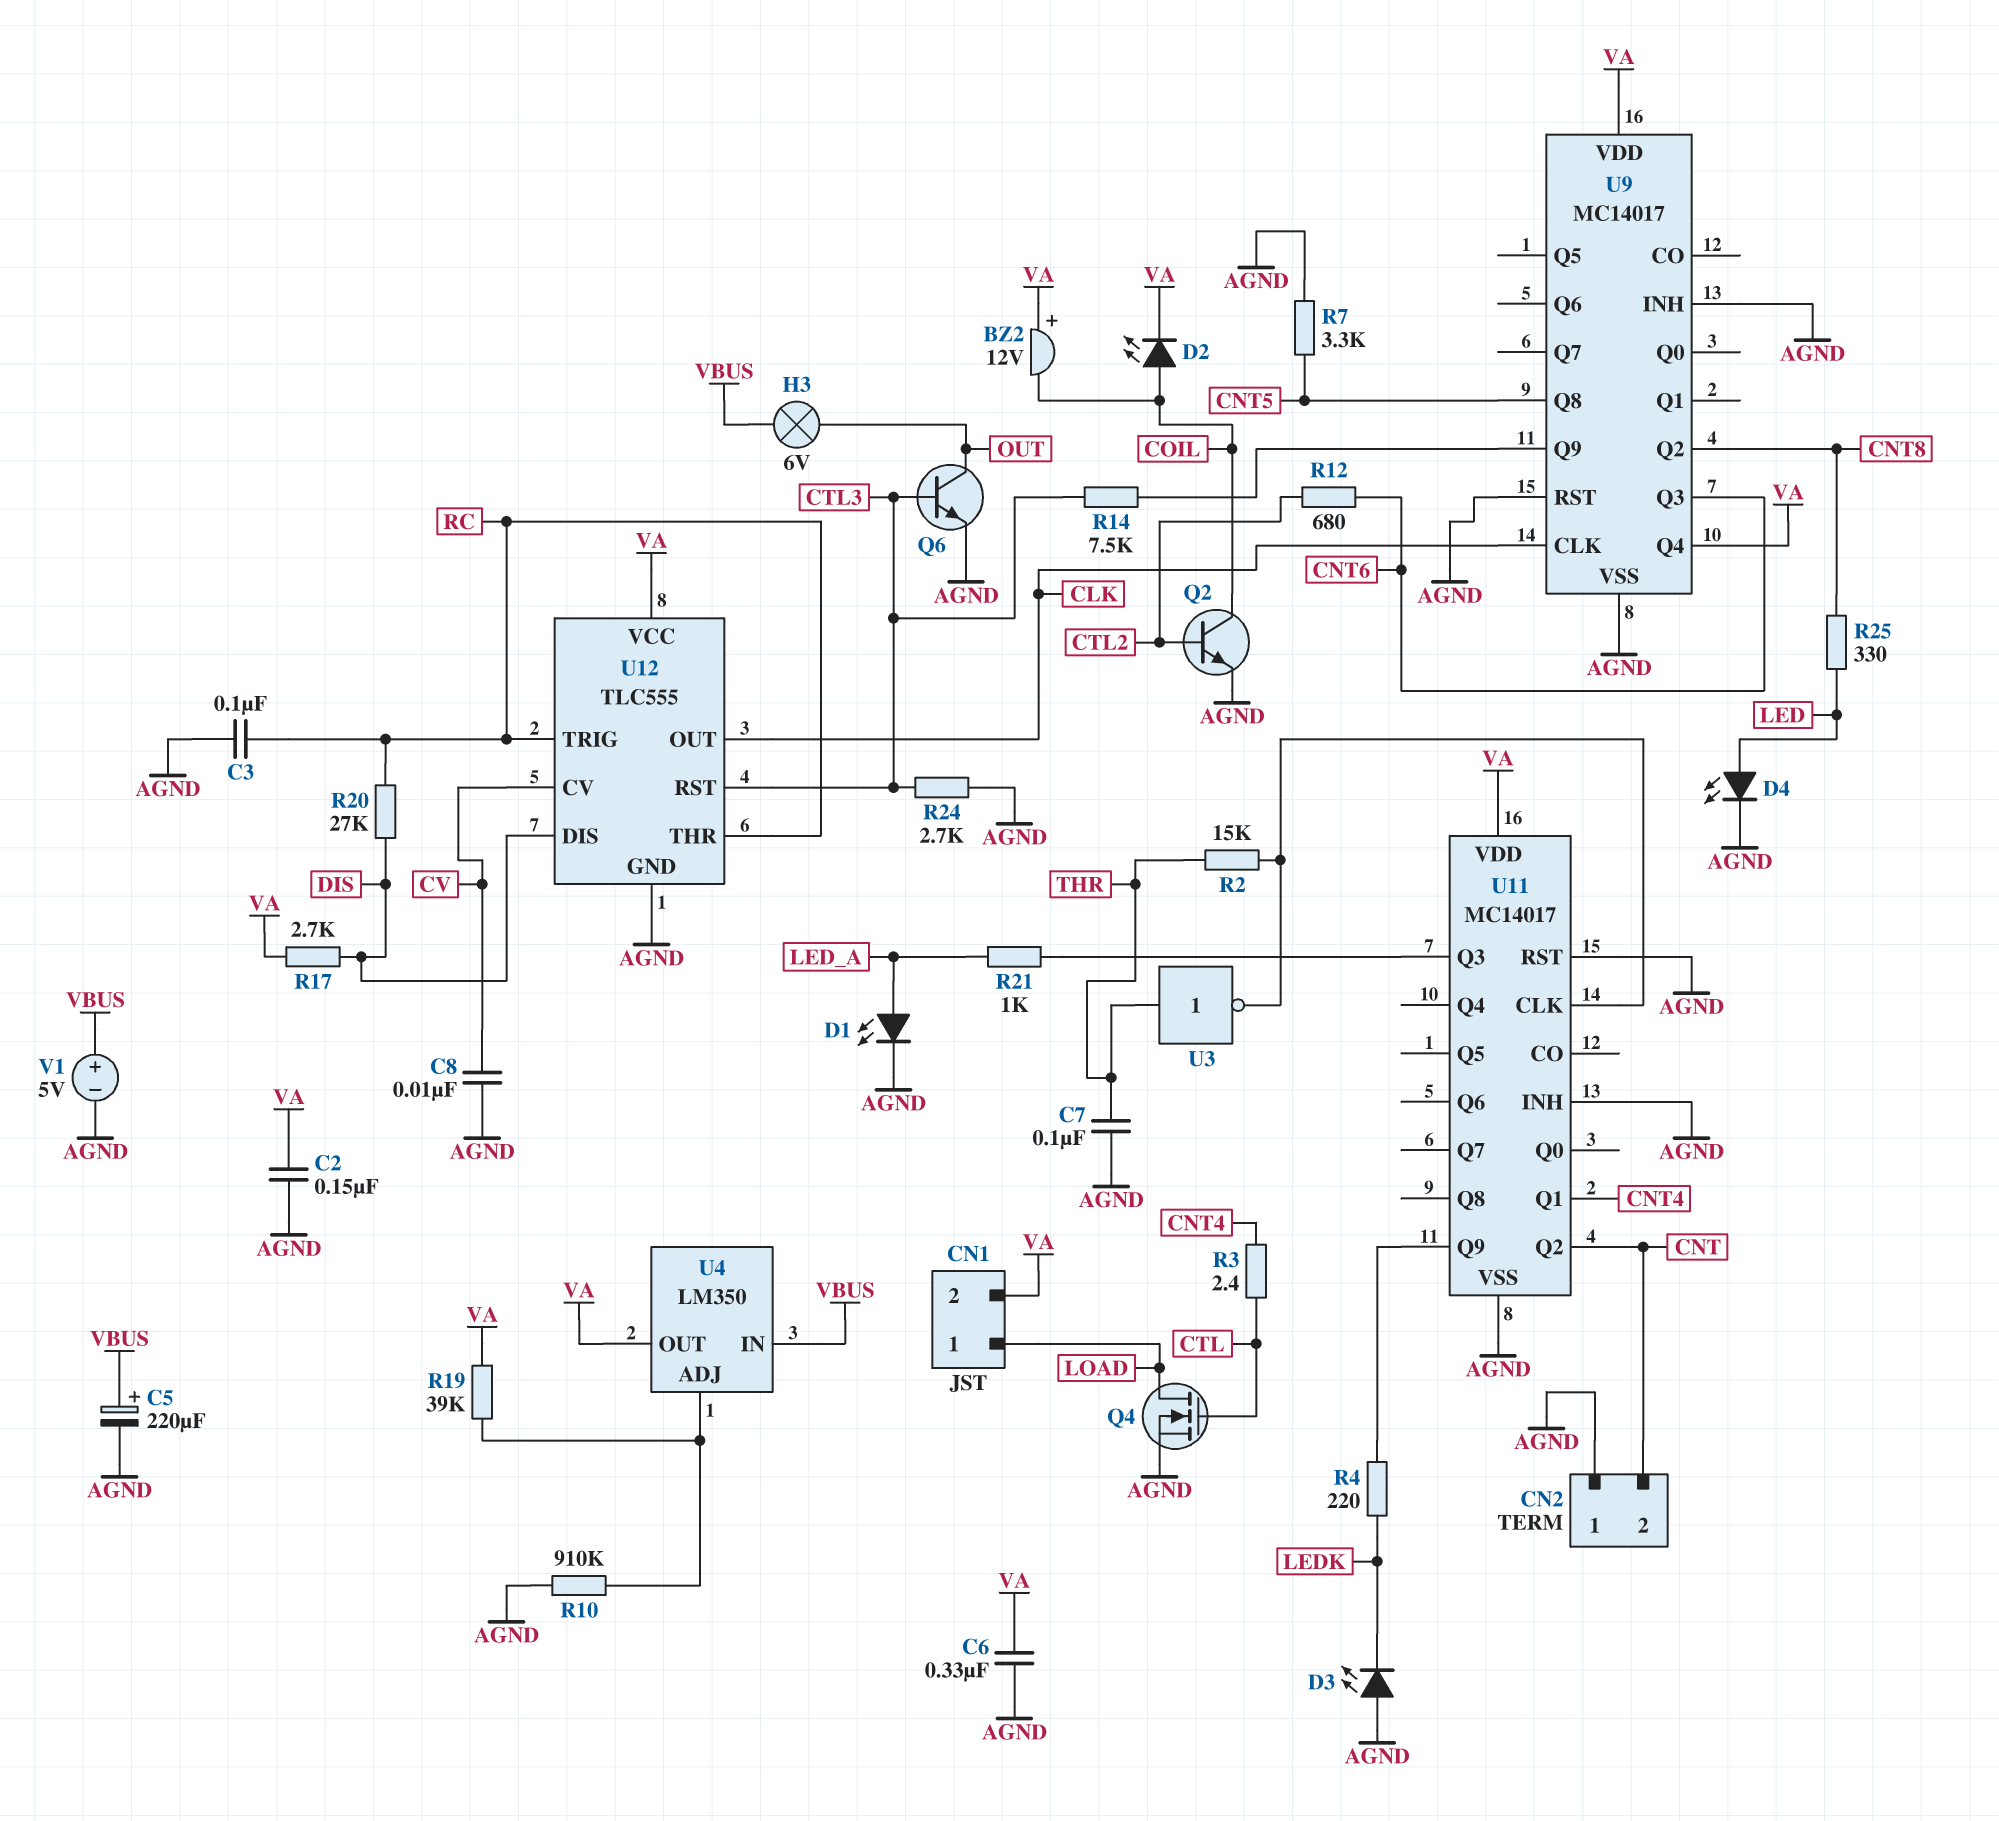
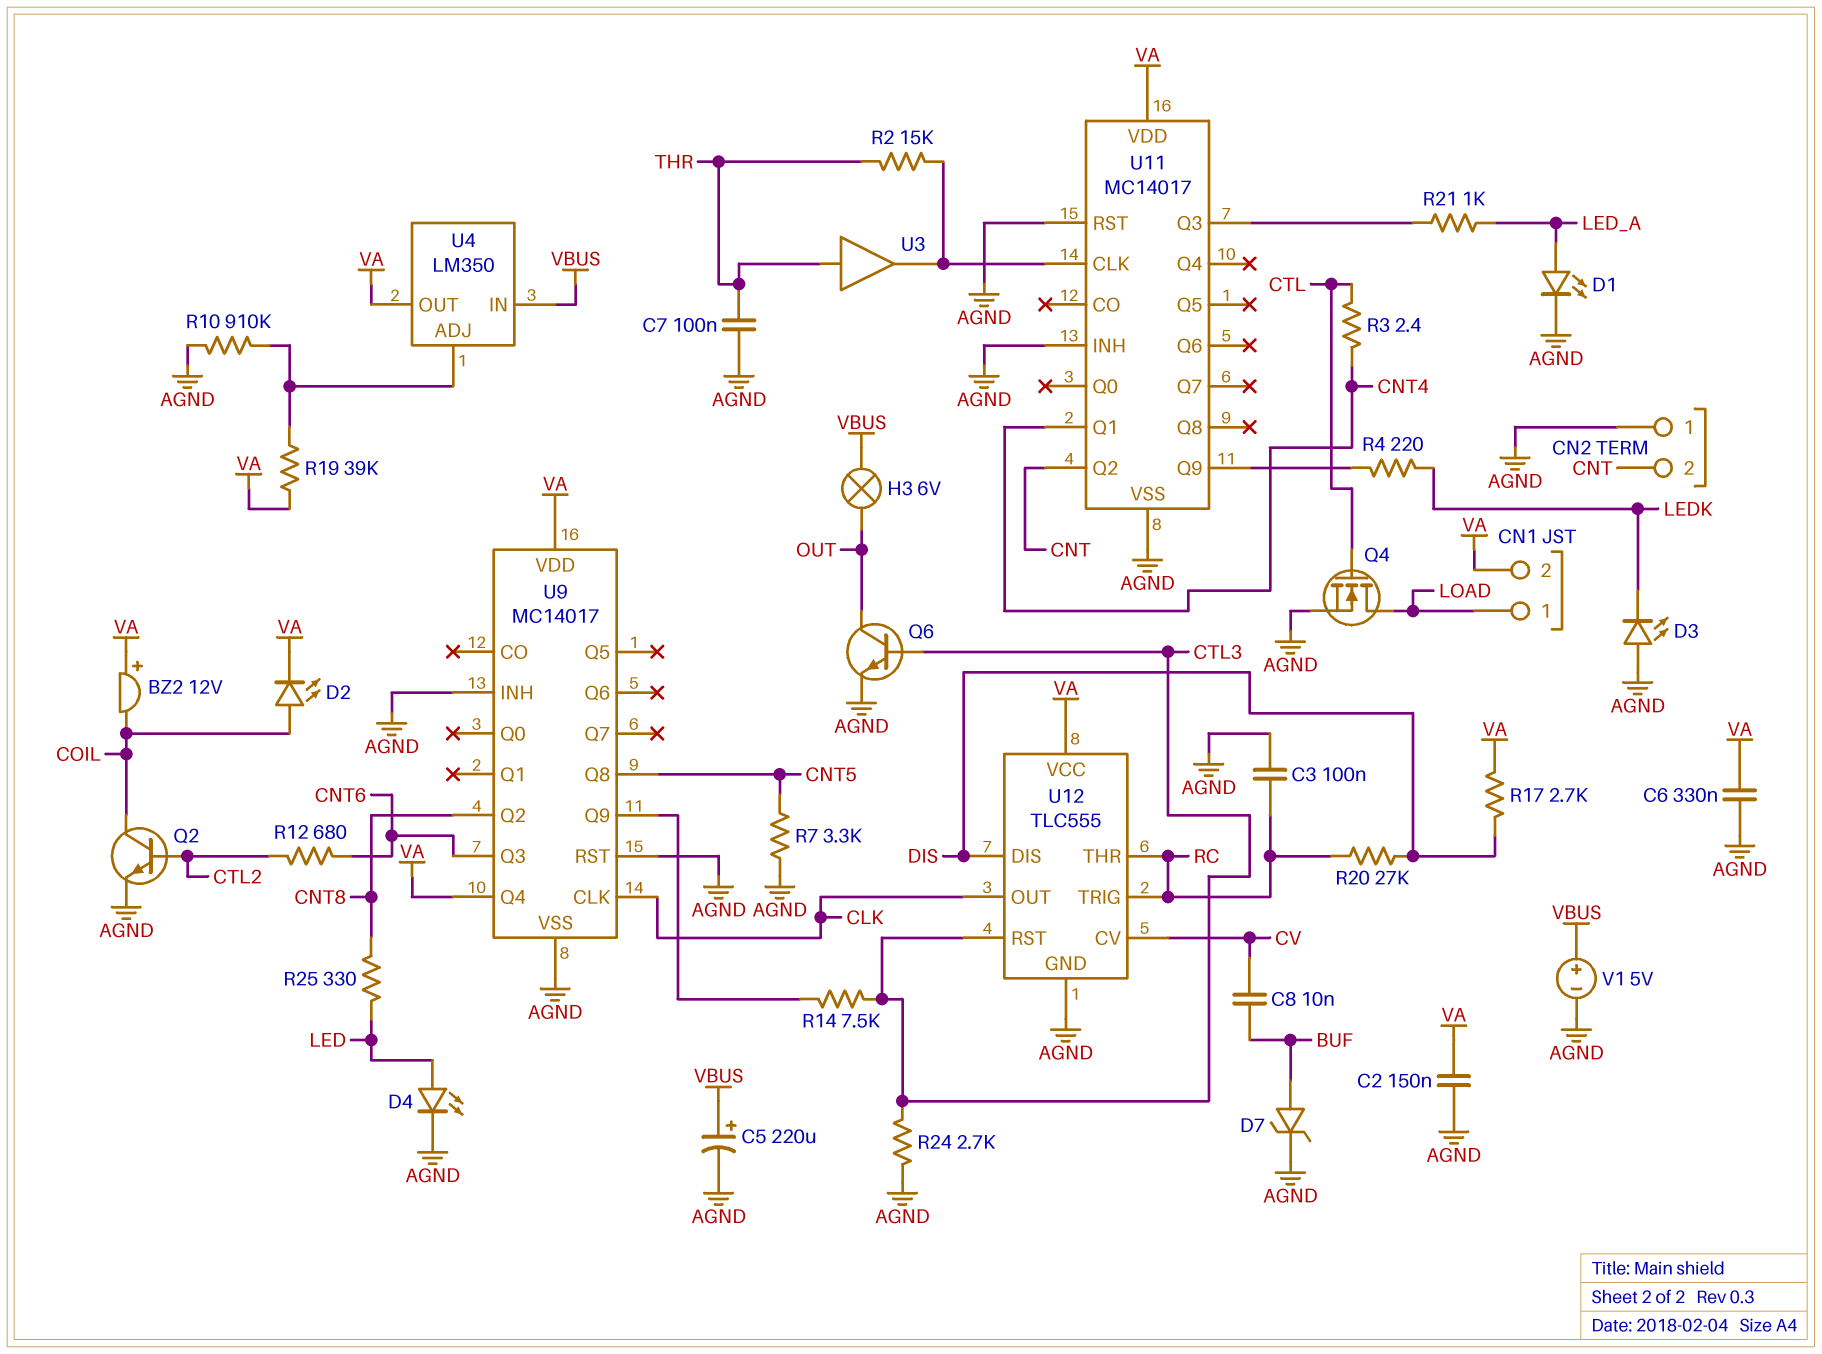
C8: 10nF (AGND, CV) -> 10nF (BUF, CV)
D7: none -> zener (A BUF, K AGND)
U3: NOT (in THR, out U11/CLK) -> buffer (in THR, out U11/CLK)

